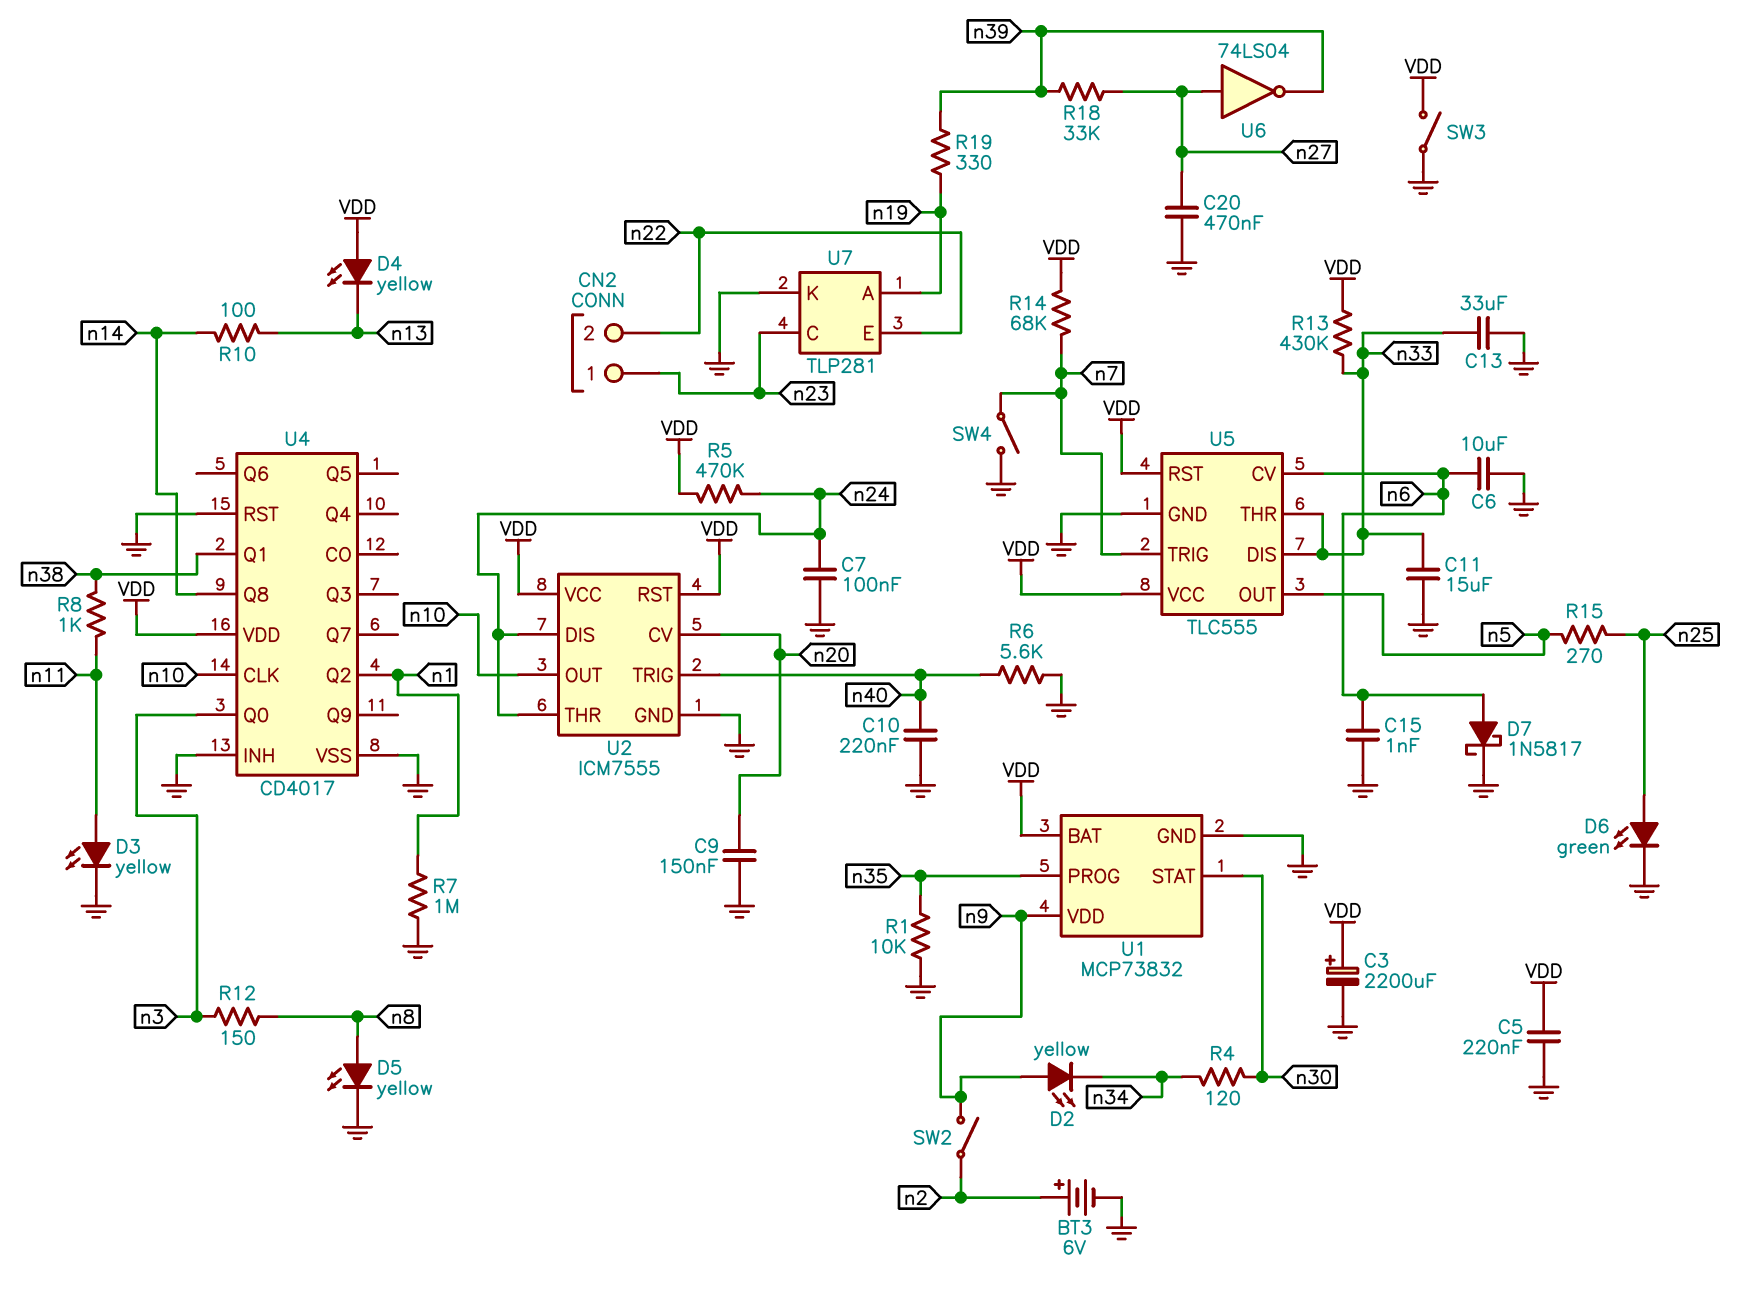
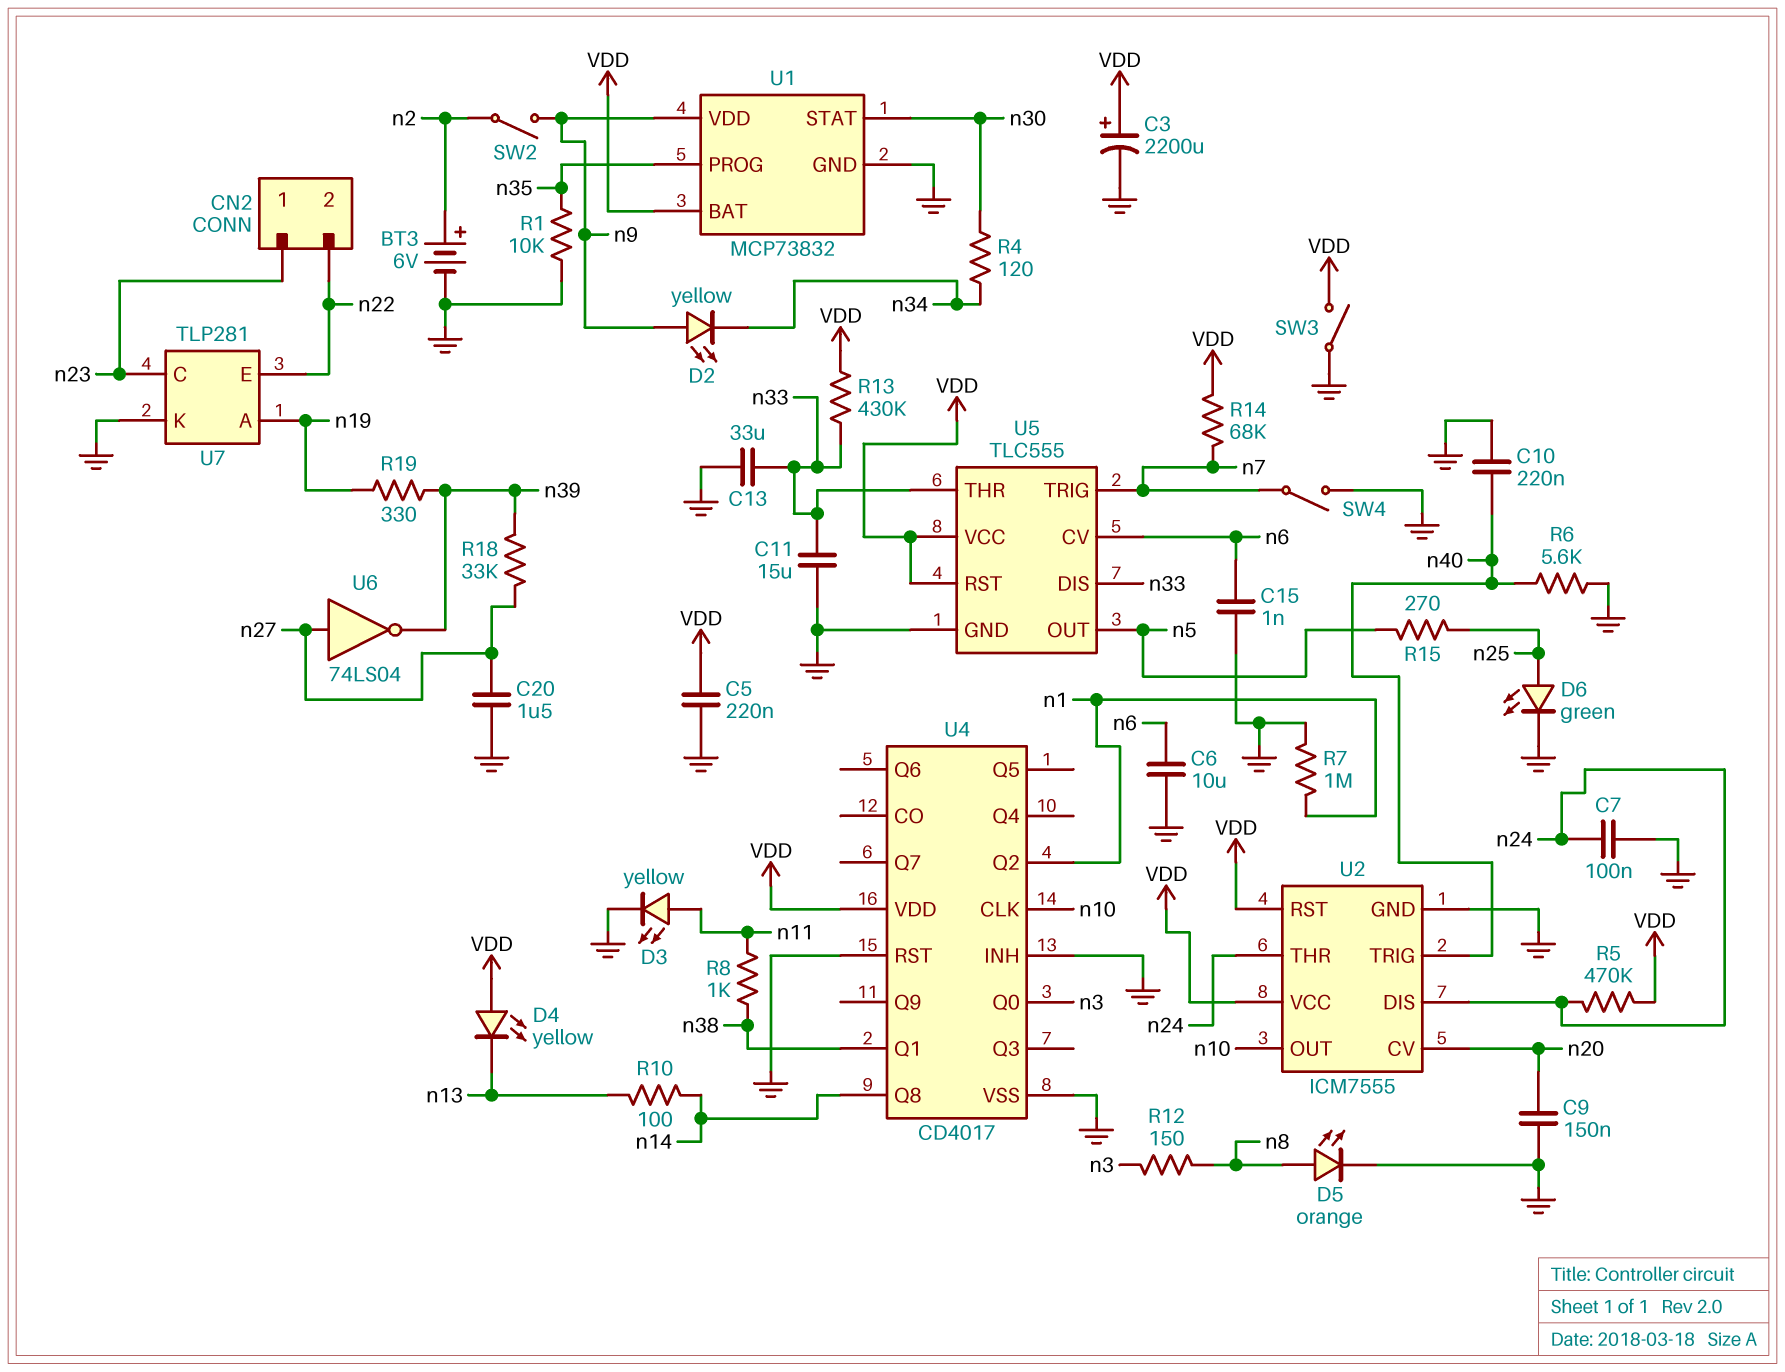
C20: 470nF (GND, n27) -> 1.5uF (GND, n27)
D5: LED yellow (A n8, K GND) -> LED orange (A n8, K GND)
D7: schottky 1N5817 (A n6, K GND) -> none

